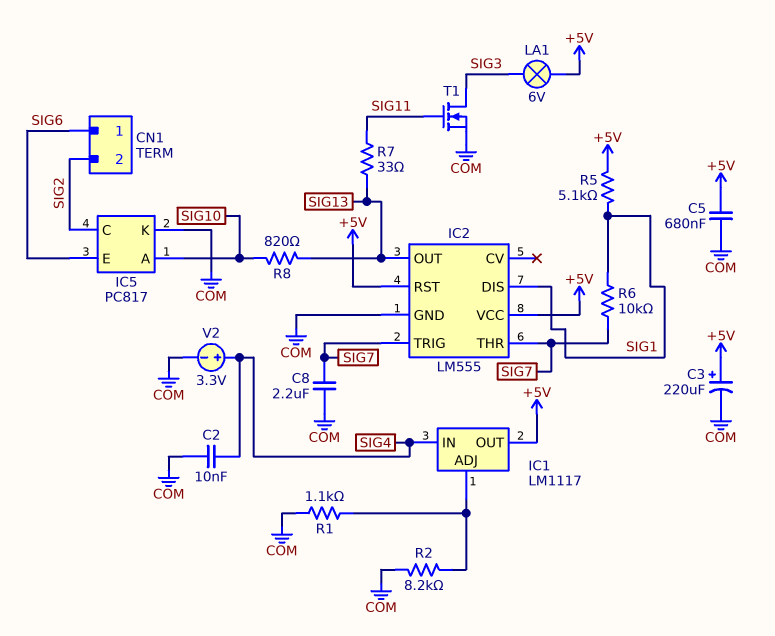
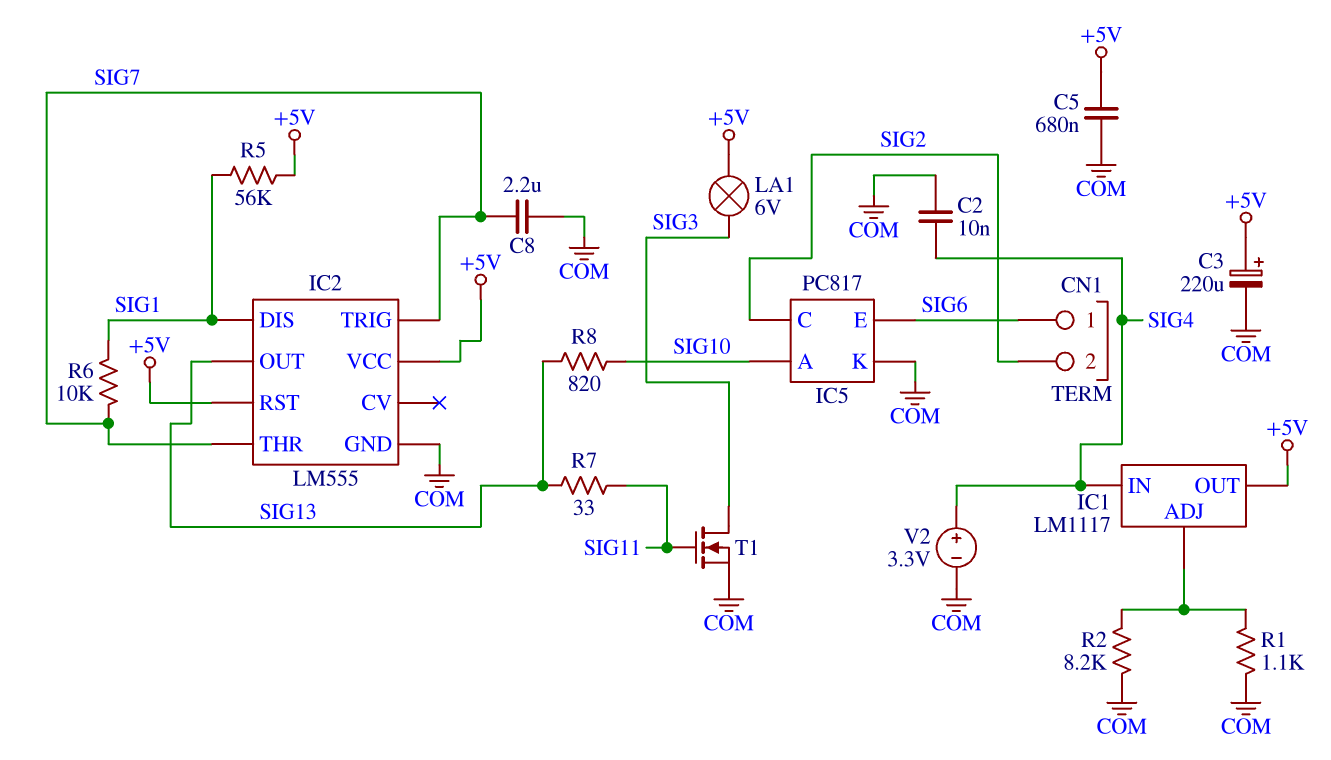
R5: 5.1k (+5V, SIG1) -> 56k (+5V, SIG1)

